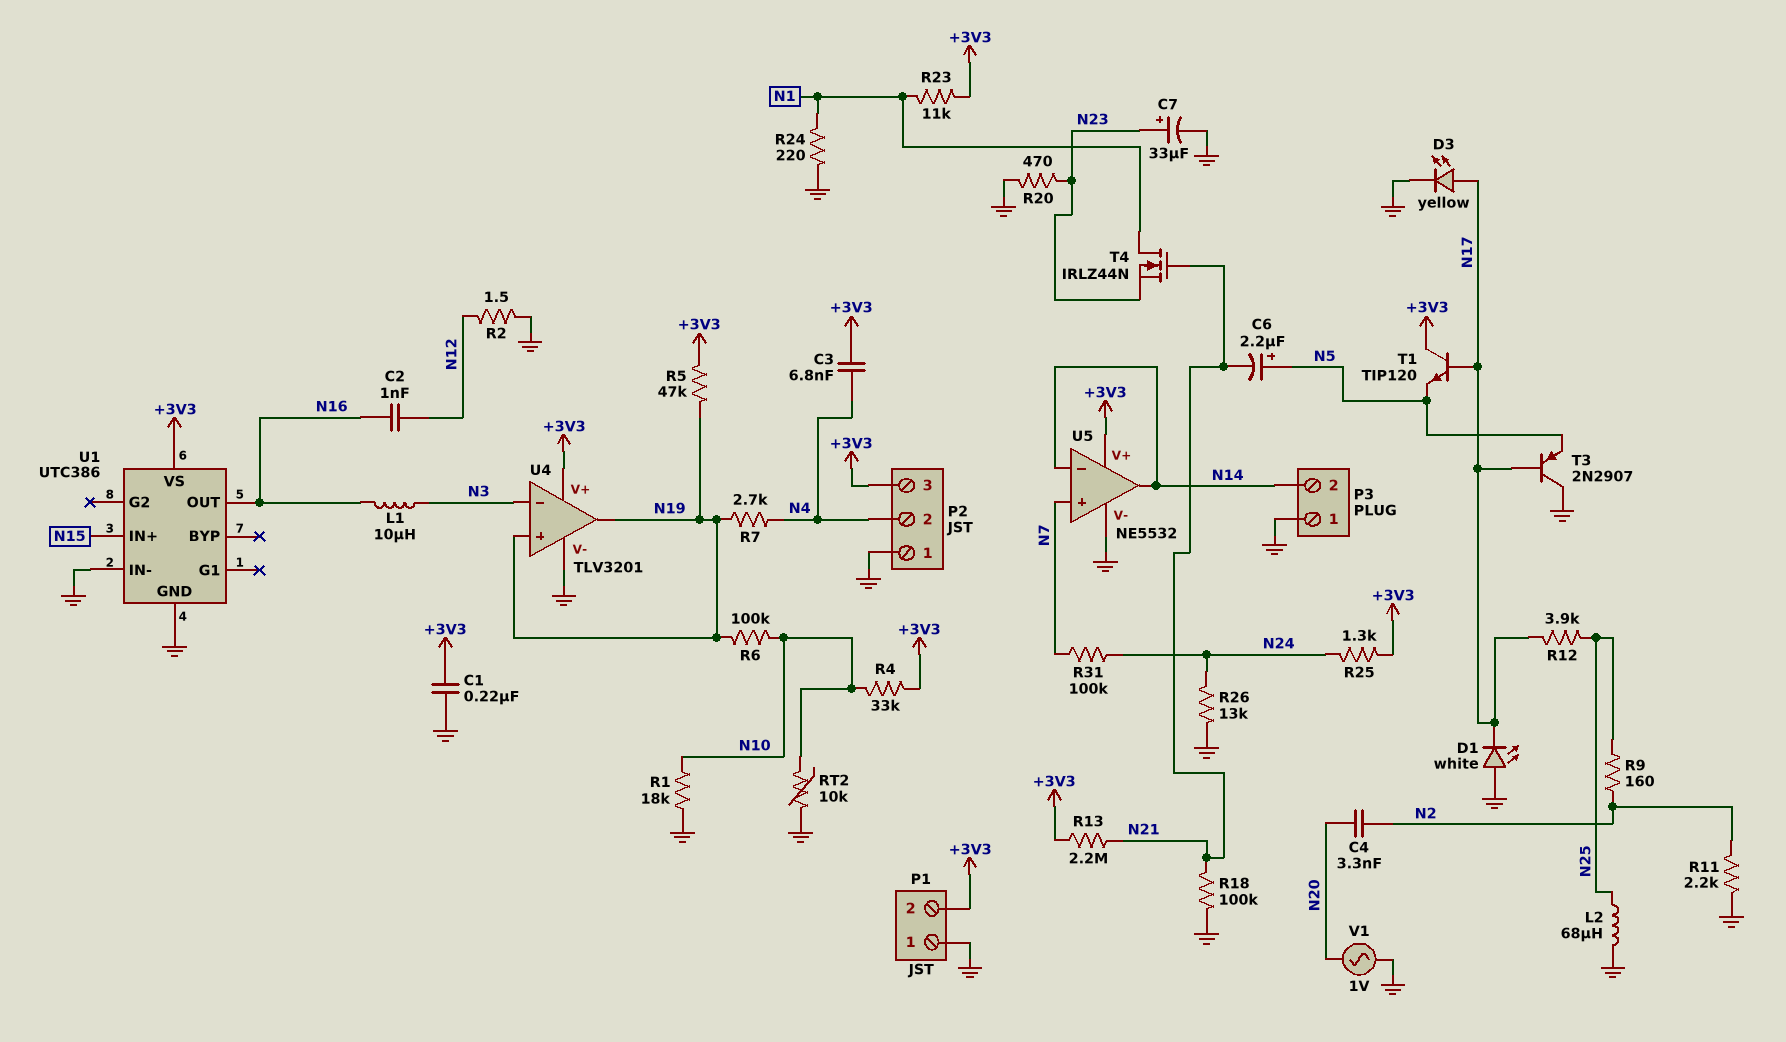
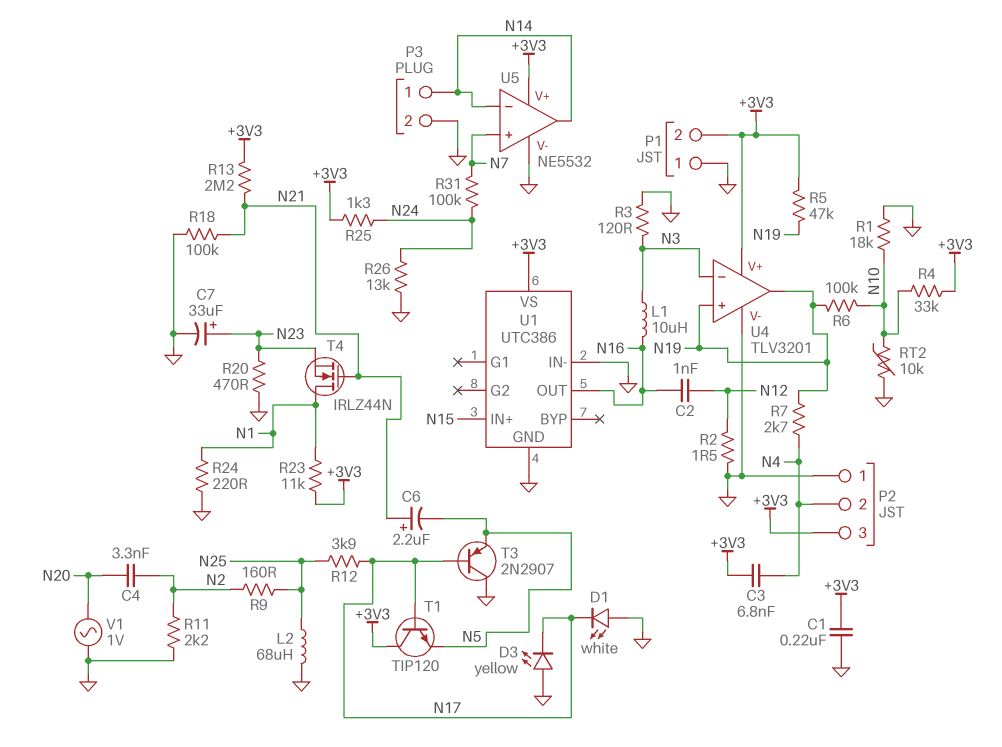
C6: 2.2uF (plus N5, minus N21) -> 2.2uF (plus N21, minus N5)
D3: LED yellow (A N17, K GND) -> LED yellow (A GND, K N17)
P3 pin 1: GND -> N14
P3 pin 2: N14 -> GND
R3: none -> 120 (GND, N3)

